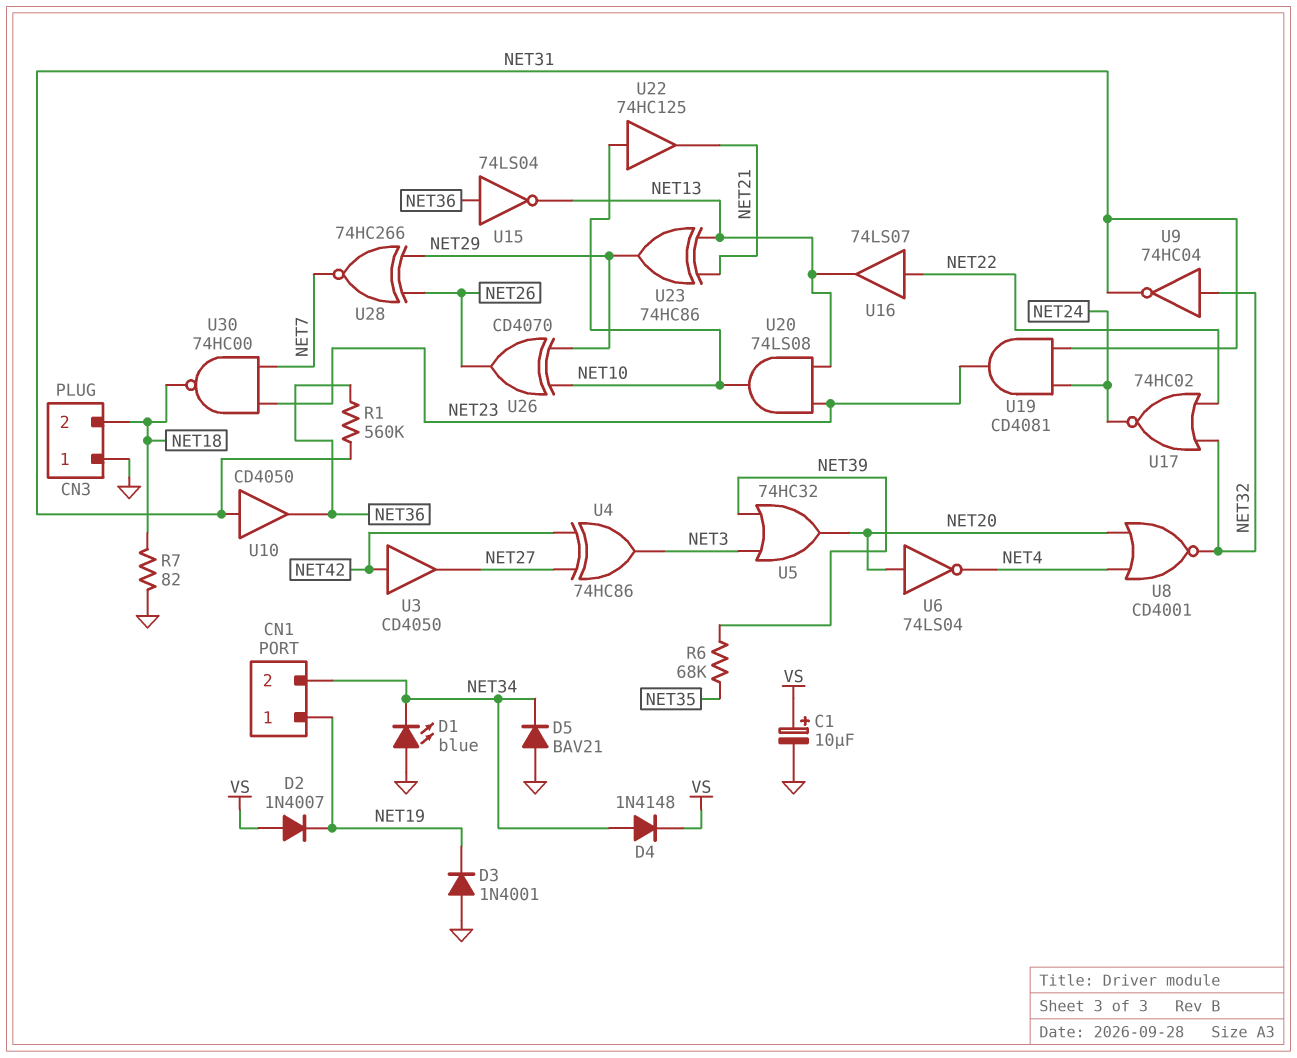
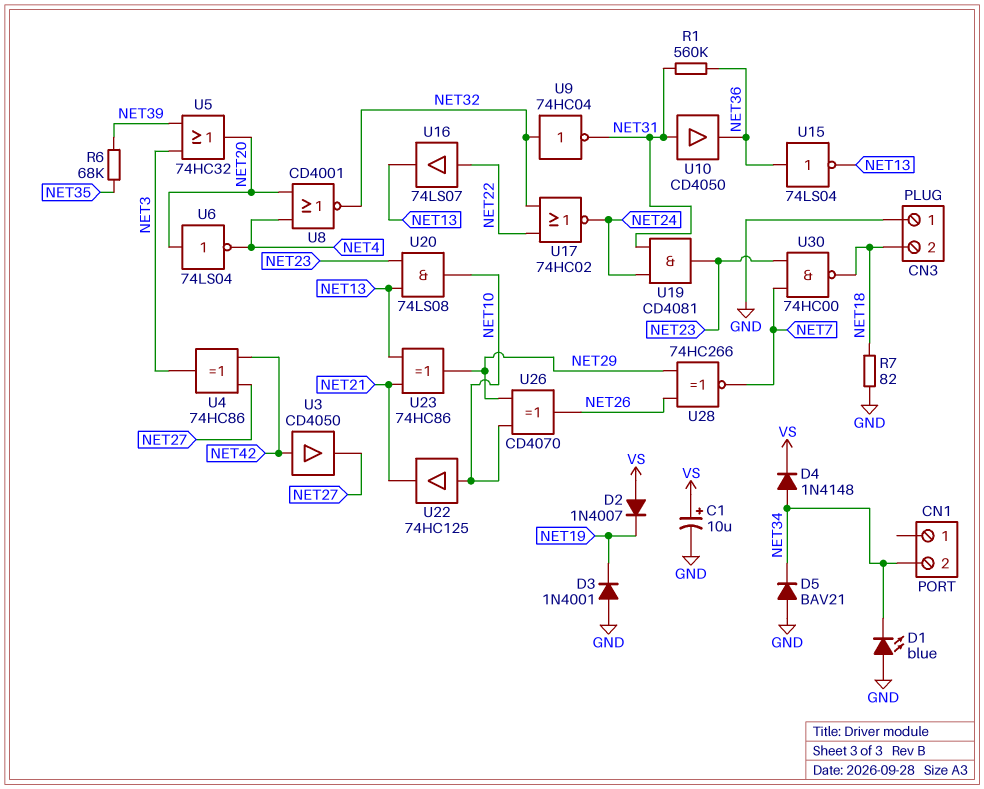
CN1 pin 1: NET19 -> none

